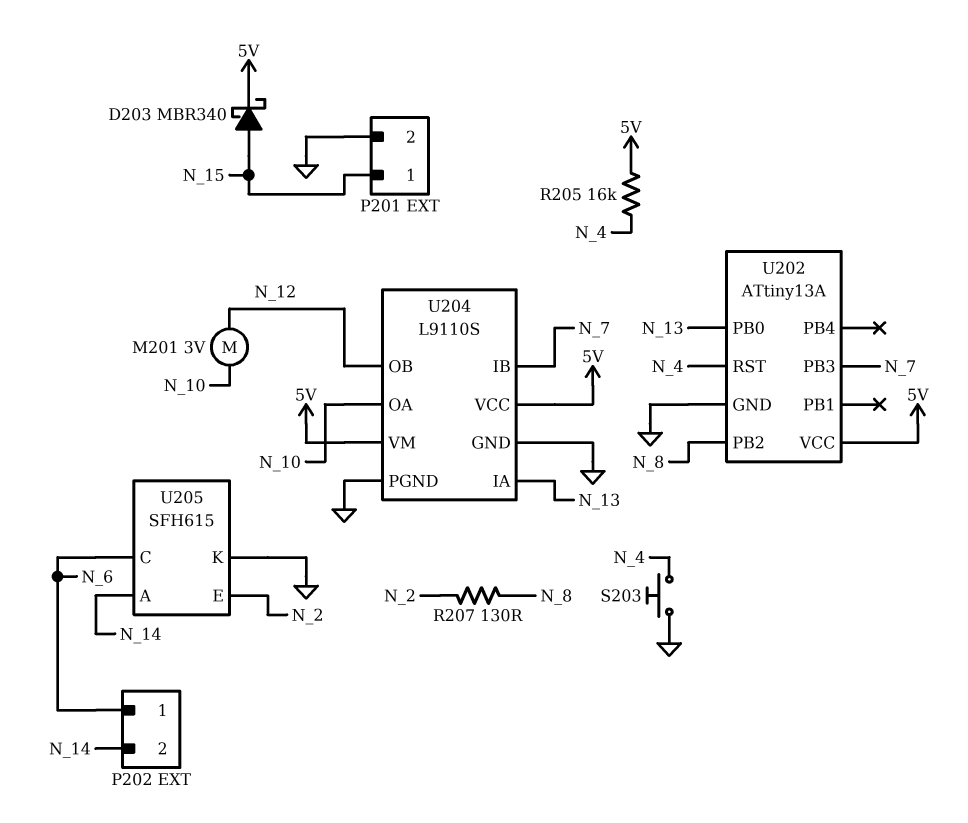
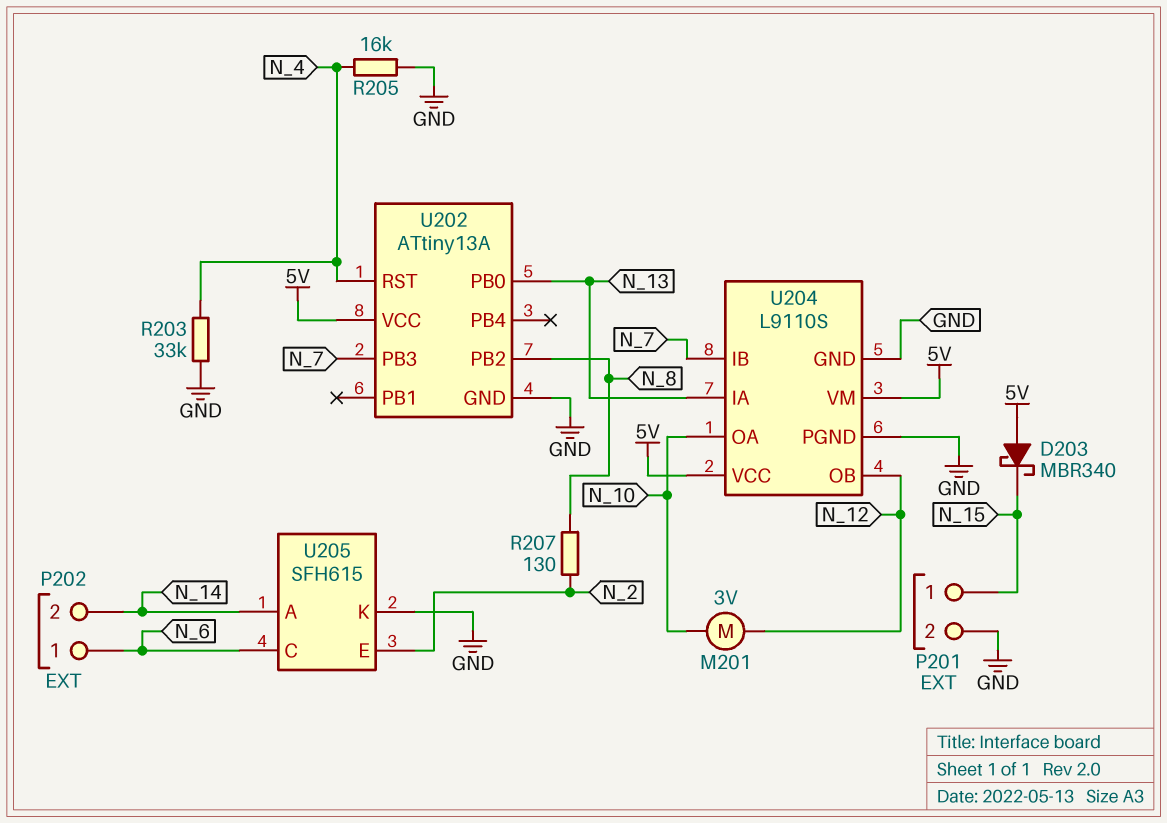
D203: schottky MBR340 (A N_15, K 5V) -> schottky MBR340 (A 5V, K N_15)
R203: none -> 33k (GND, N_4)
R205: 16k (5V, N_4) -> 16k (GND, N_4)
S203: button (GND, N_4) -> none

